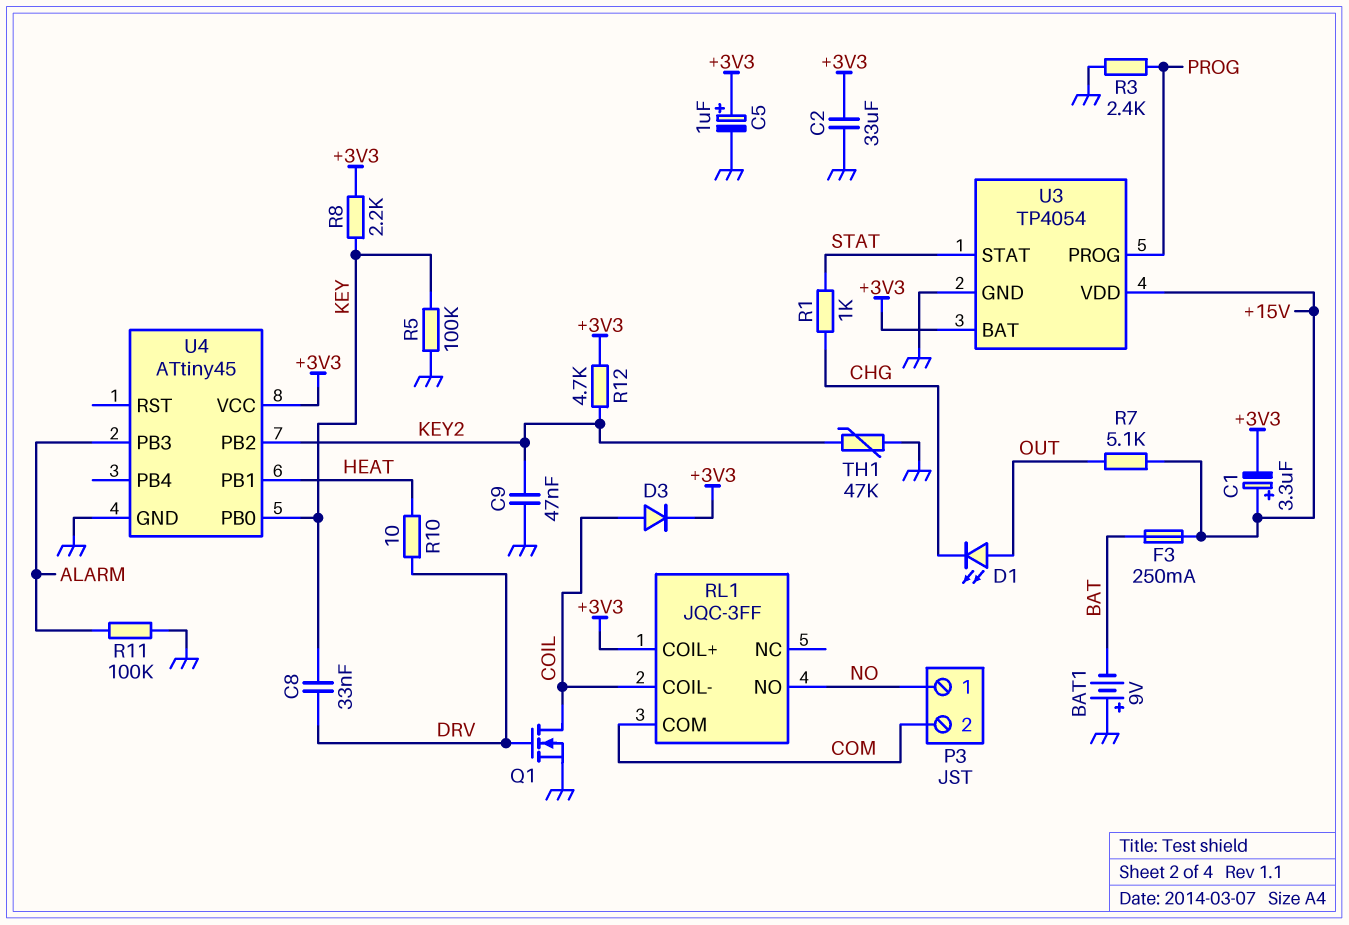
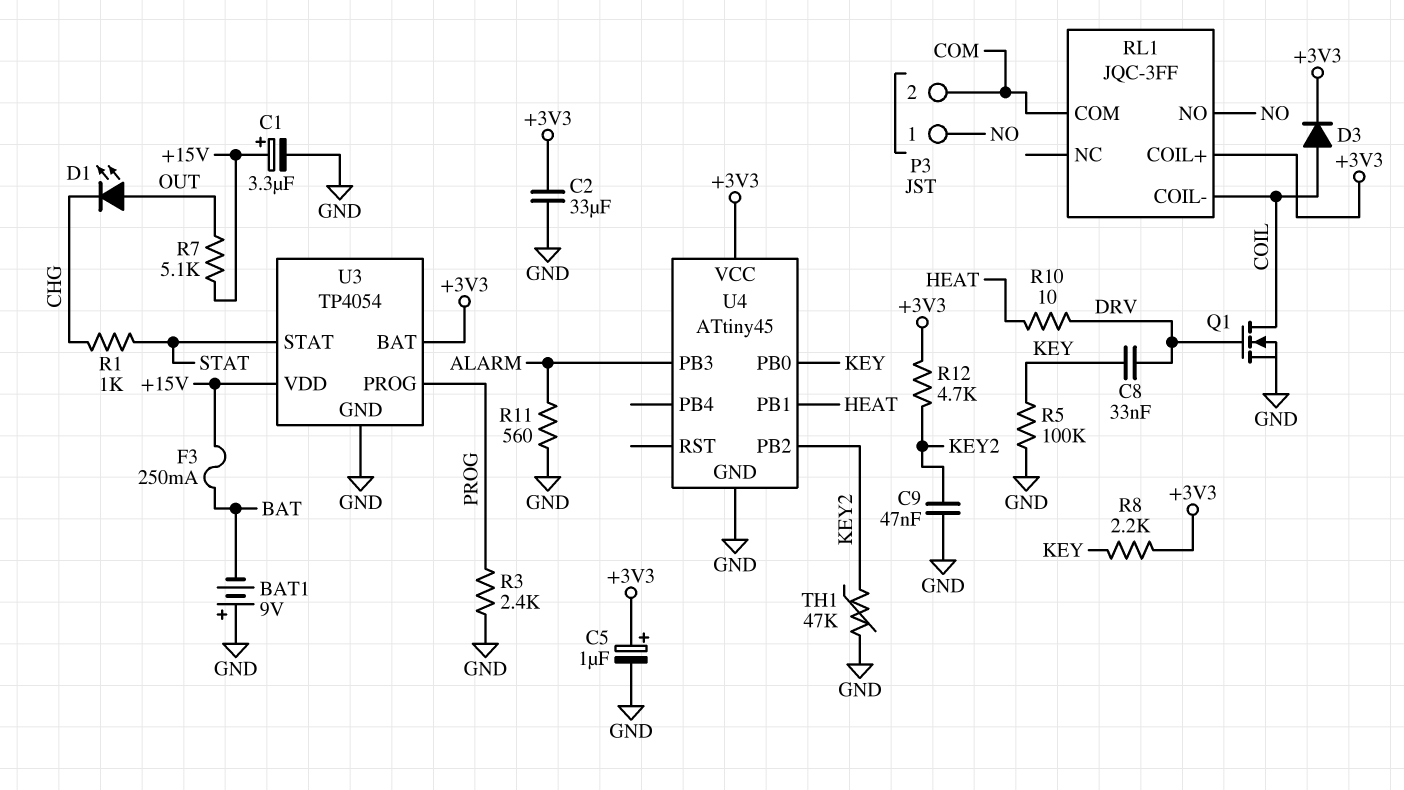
C1: 3.3uF (plus +15V, minus +3V3) -> 3.3uF (plus +15V, minus GND)
R11: 100k (ALARM, GND) -> 560 (ALARM, GND)

